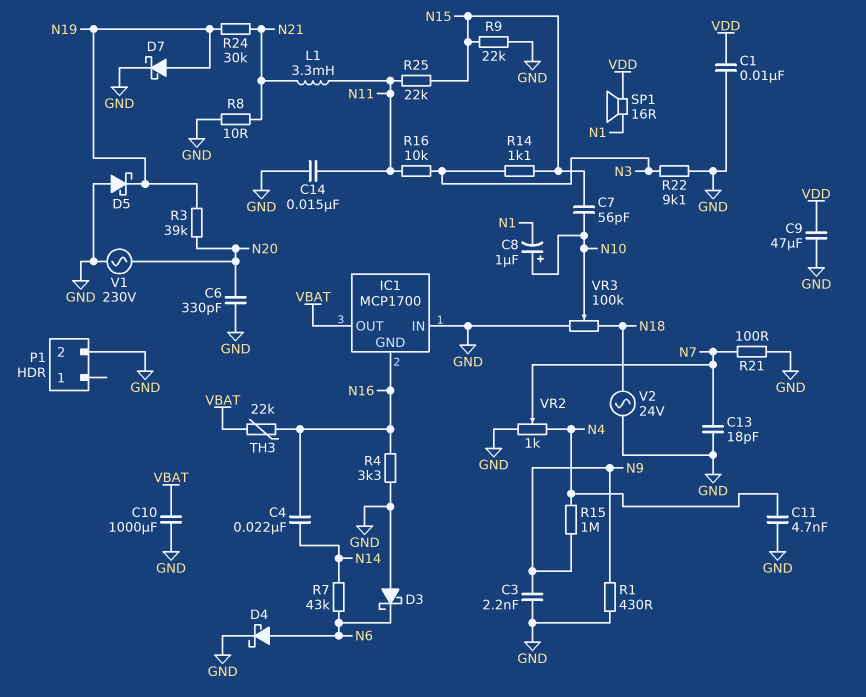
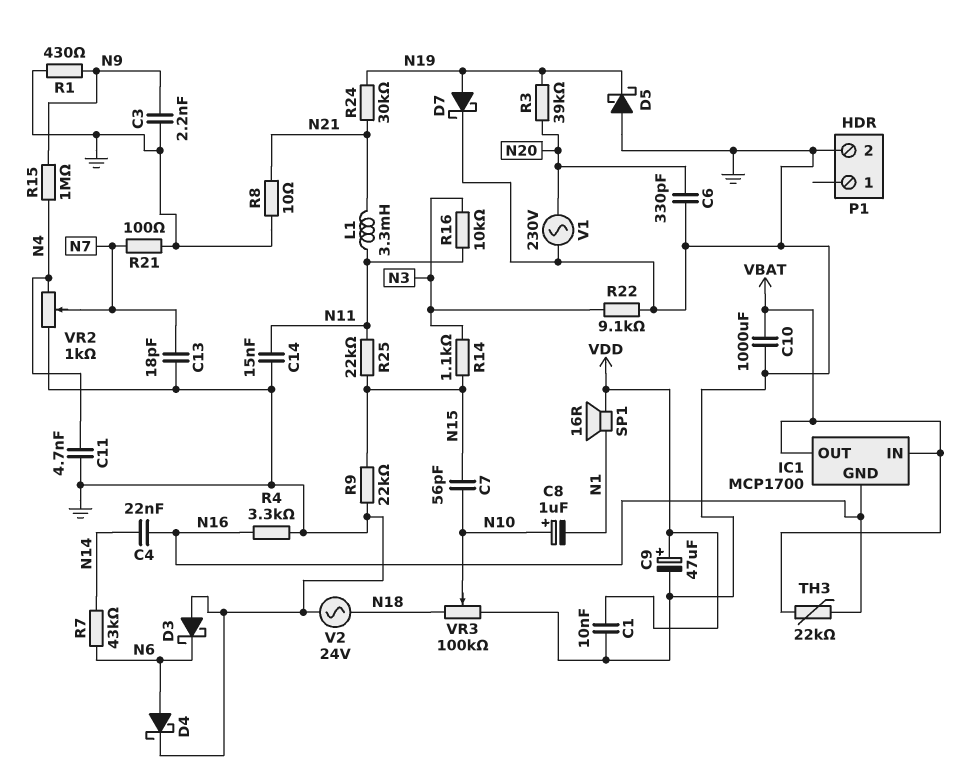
C9: 47uF (GND, VDD) -> 47uF (plus VDD, minus GND)
IC1 pin IN: GND -> VBAT

